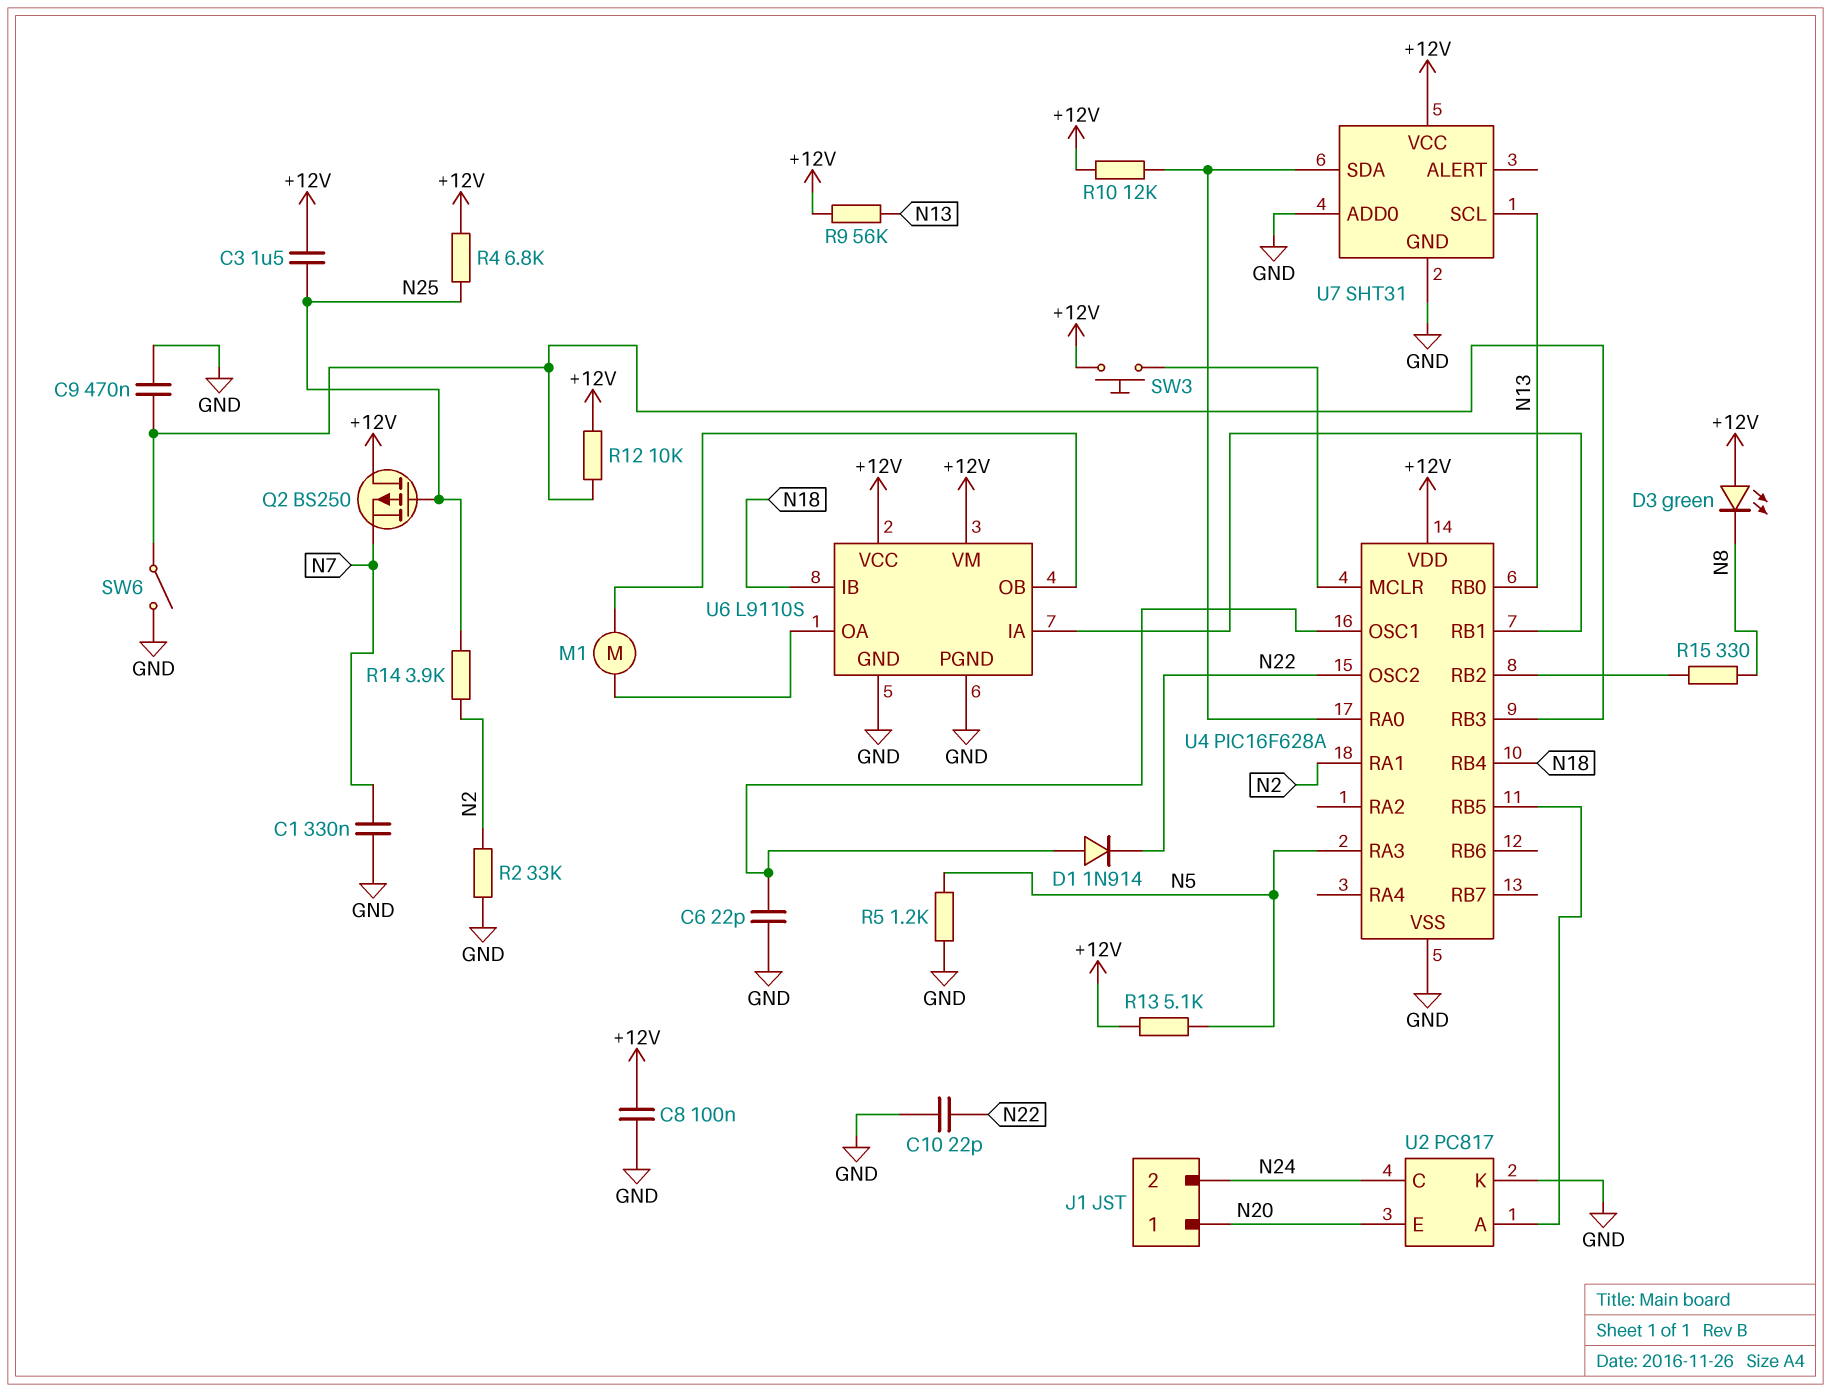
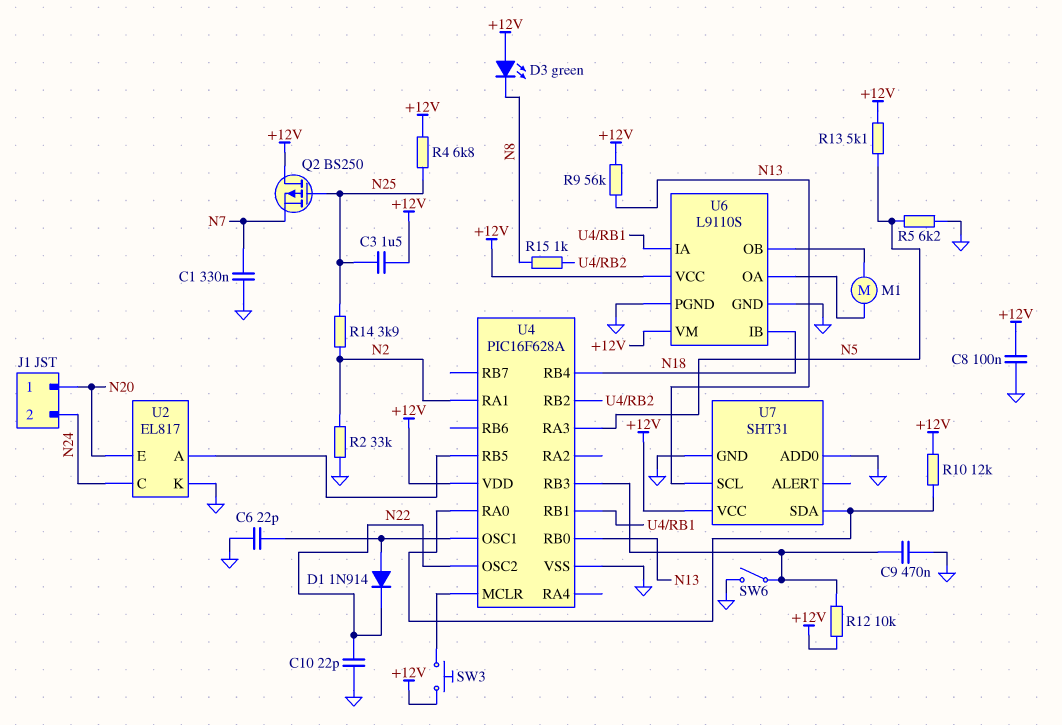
R5: 1.2k (GND, N5) -> 6.2k (GND, N5)
R15: 330 (N8, U4/RB2) -> 1k (N8, U4/RB2)
U2: PC817 -> EL817

